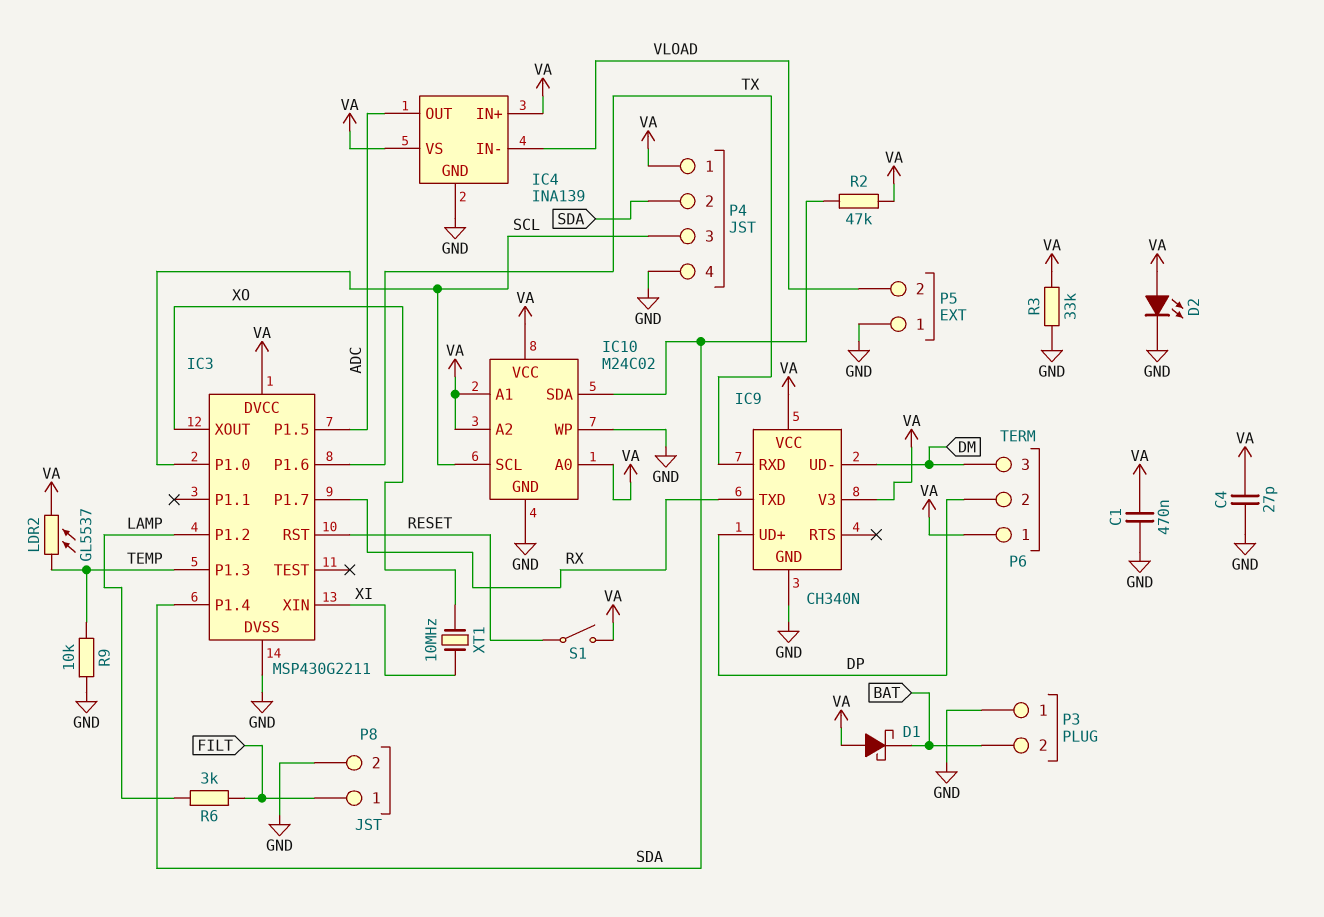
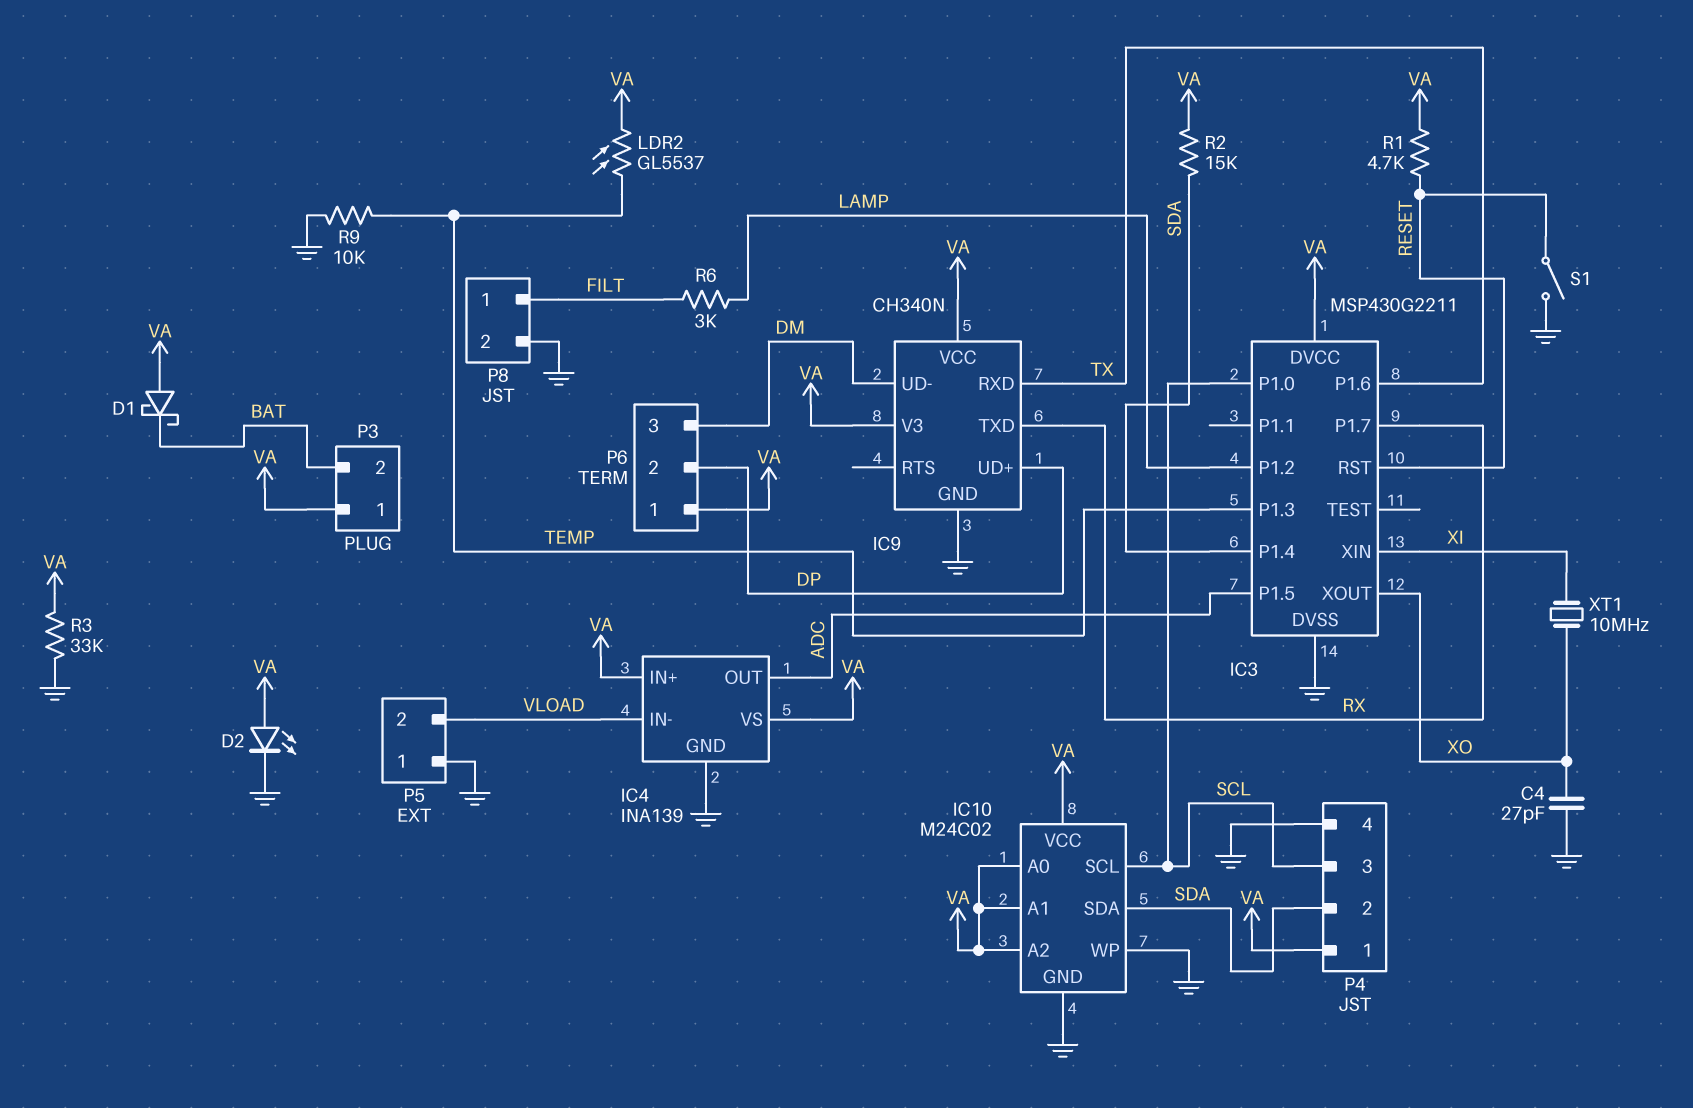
C1: 470nF (GND, VA) -> none
C4: 27pF (GND, VA) -> 27pF (GND, XO)
P3 pin 1: GND -> VA
R1: none -> 4.7k (RESET, VA)
R2: 47k (SDA, VA) -> 15k (SDA, VA)
S1: switch (RESET, VA) -> switch (GND, RESET)

